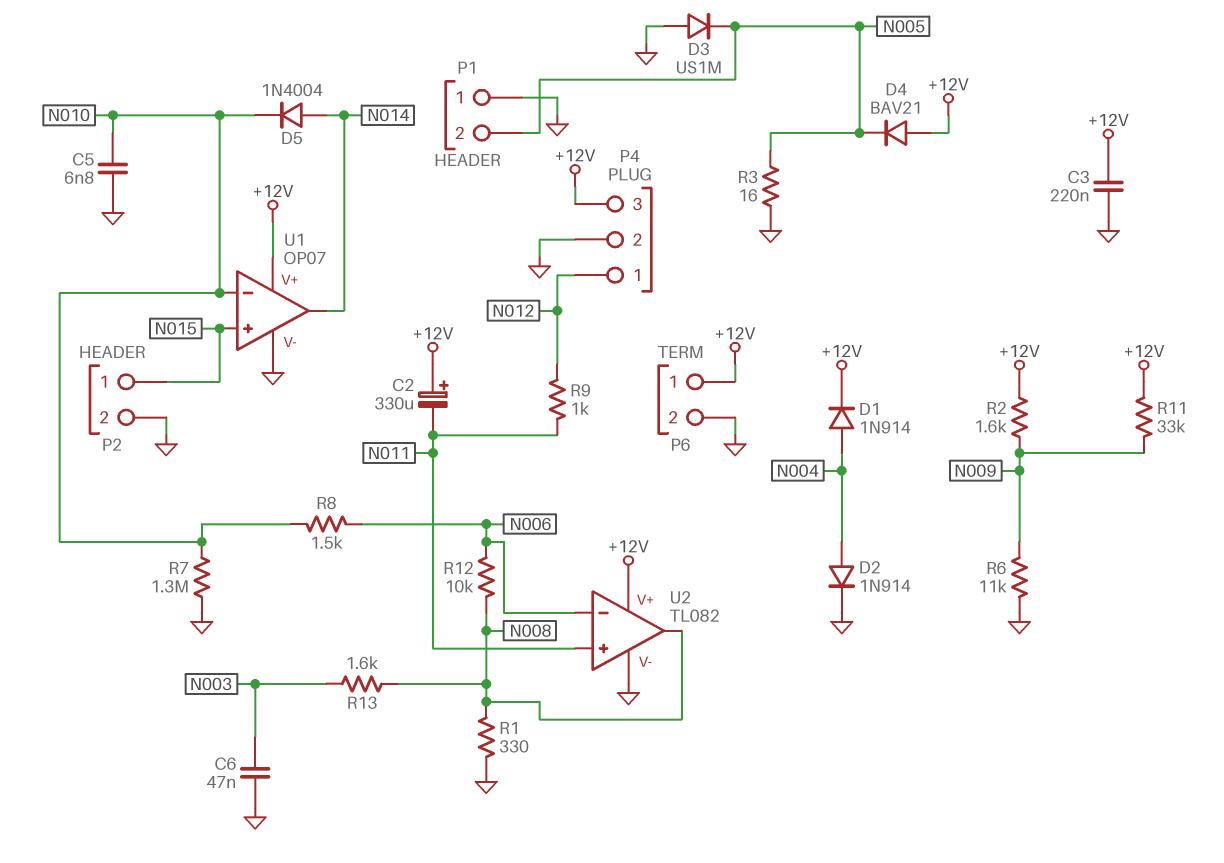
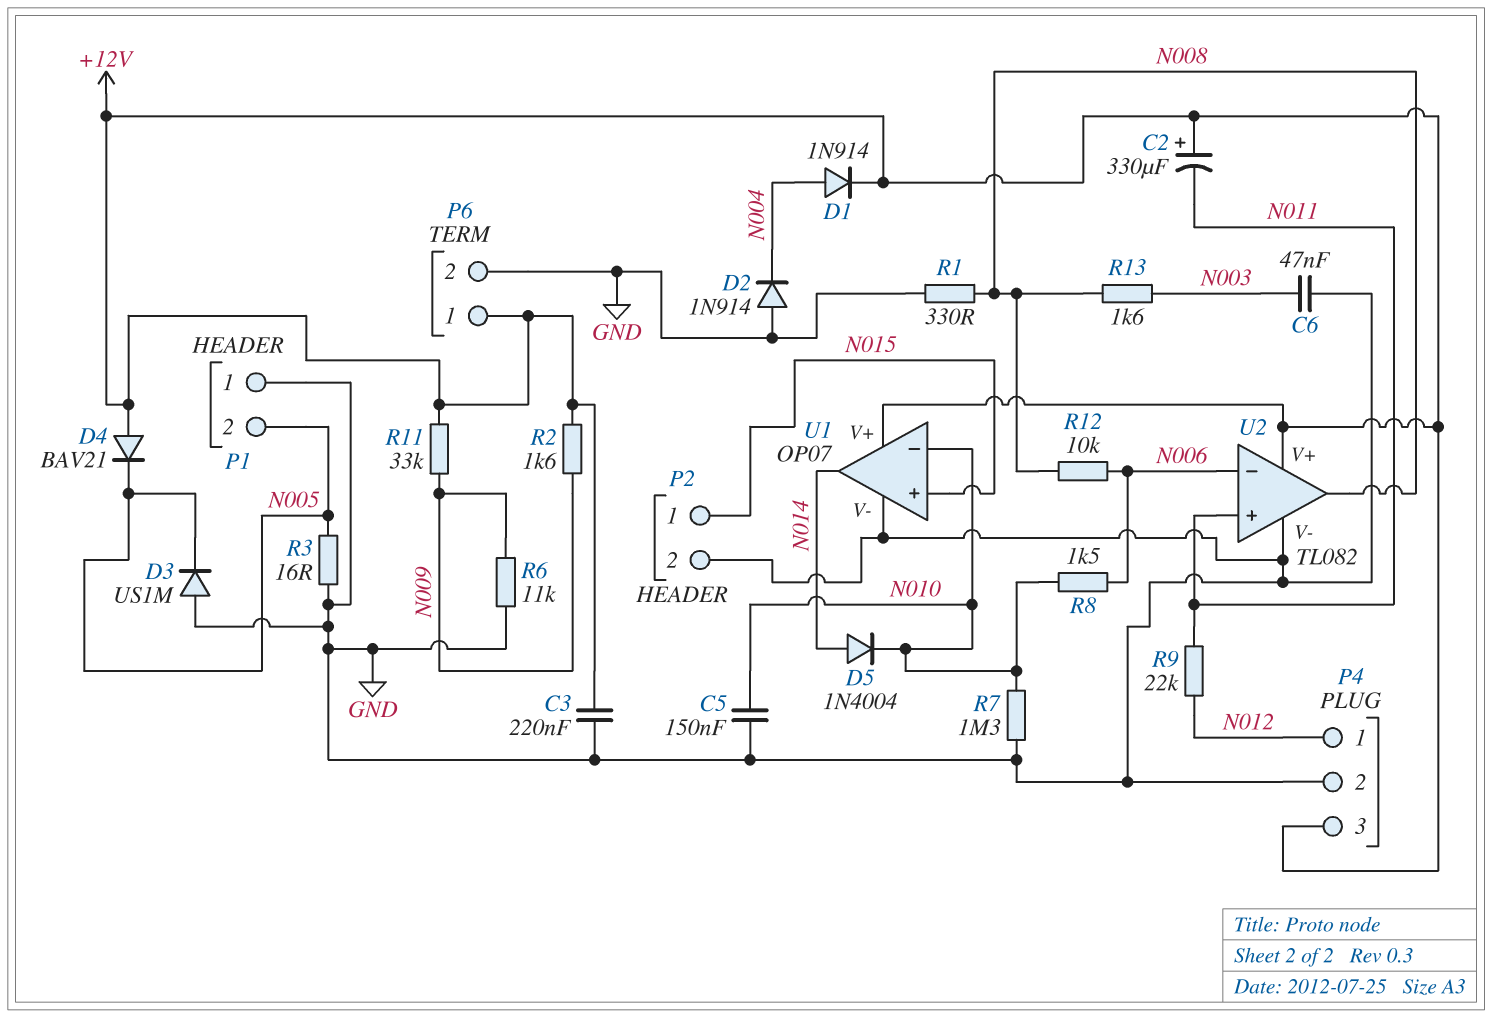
C5: 6.8nF (GND, N010) -> 150nF (GND, N010)
D2: diode 1N914 (A N004, K GND) -> diode 1N914 (A GND, K N004)
R9: 1k (N011, N012) -> 22k (N011, N012)

